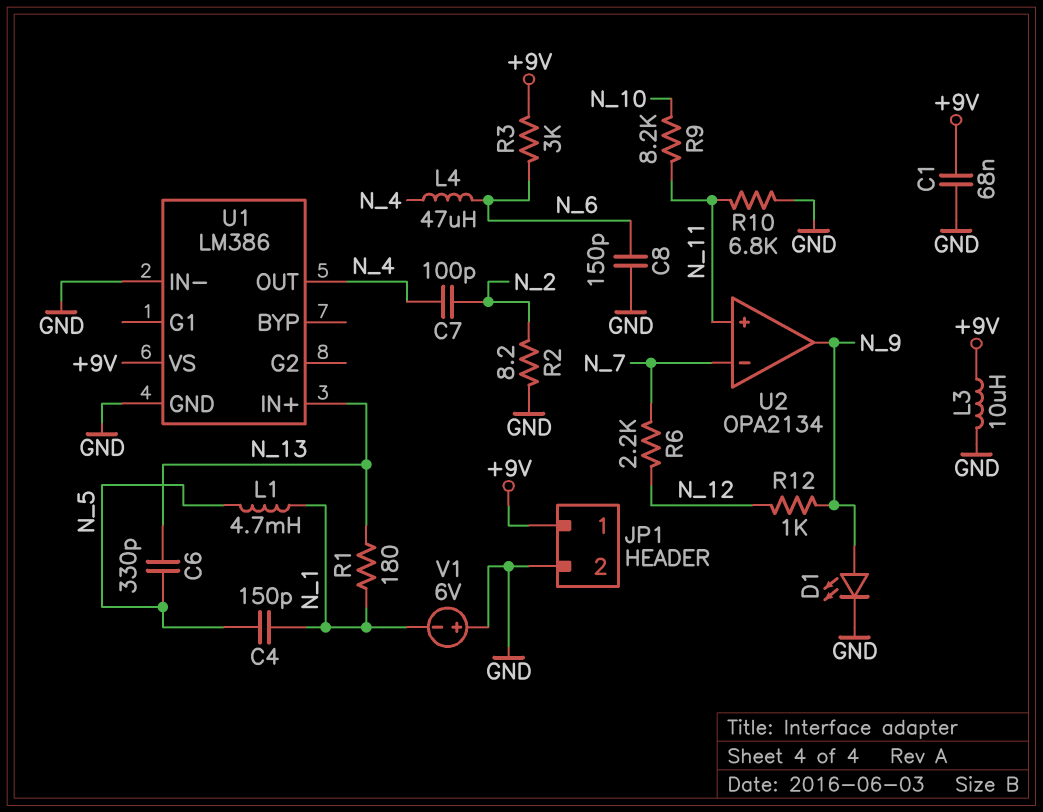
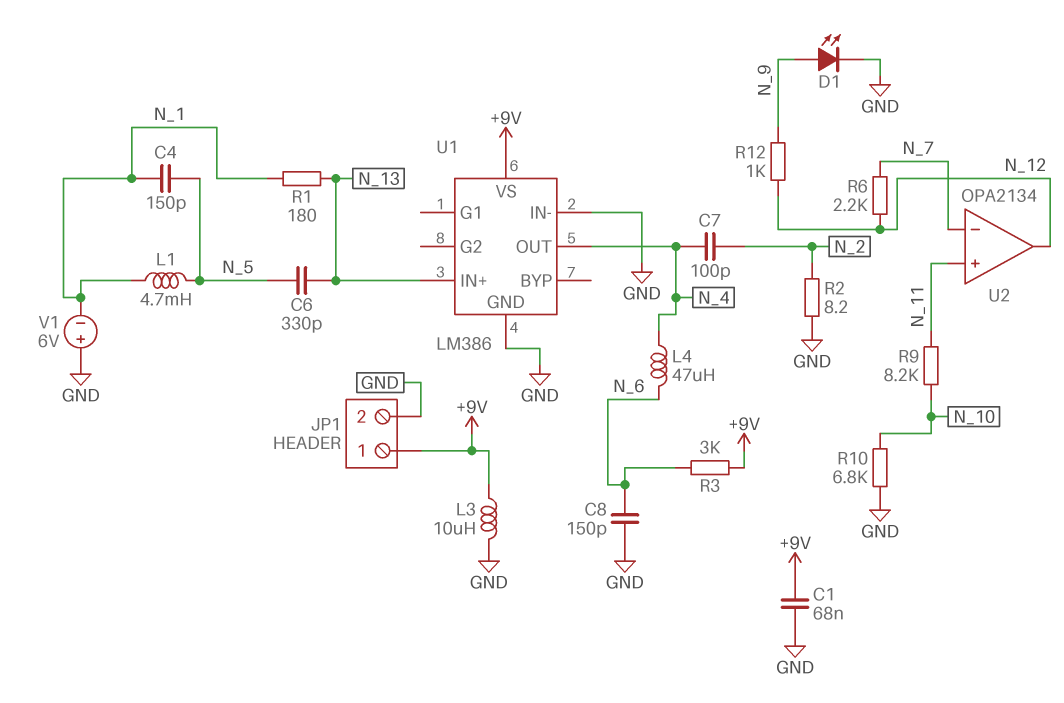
R10: 6.8k (GND, N_11) -> 6.8k (GND, N_10)
U2 pin out: N_9 -> N_12

